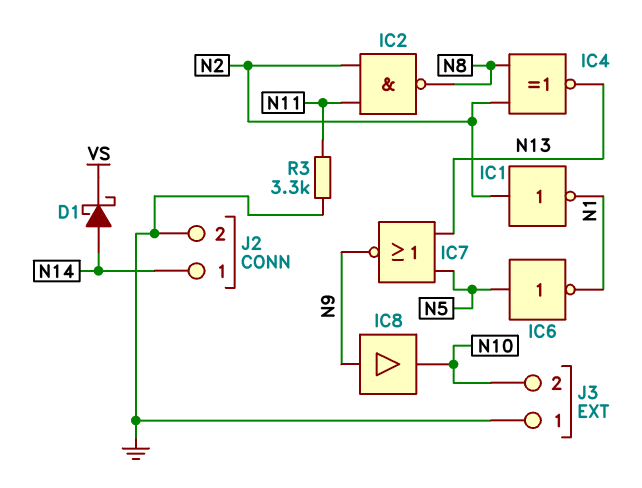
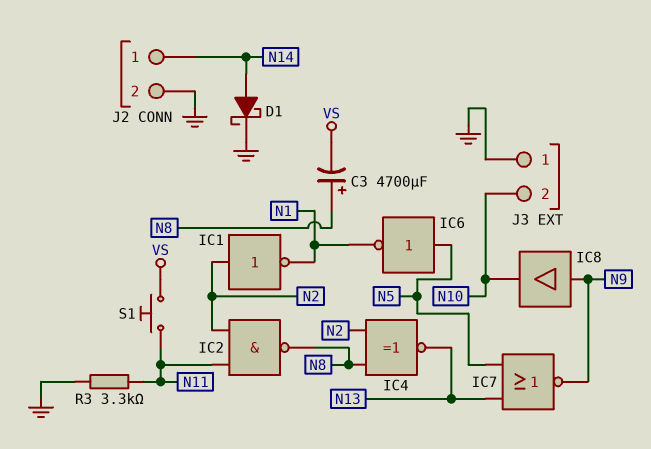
C3: none -> 4700uF (plus N8, minus VS)
D1: schottky (A N14, K VS) -> schottky (A N14, K GND)
S1: none -> button (N11, VS)

